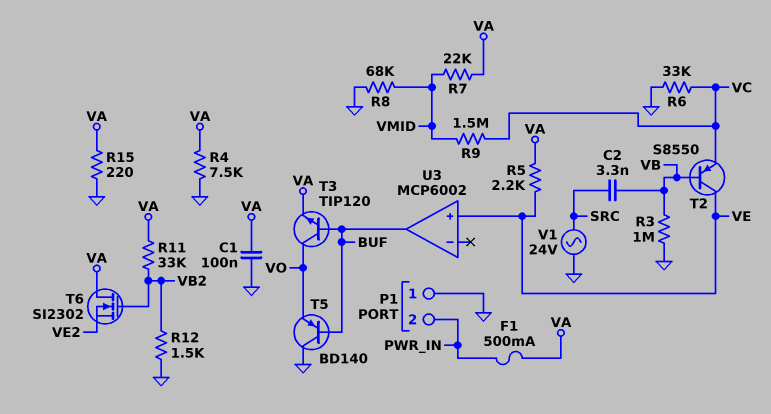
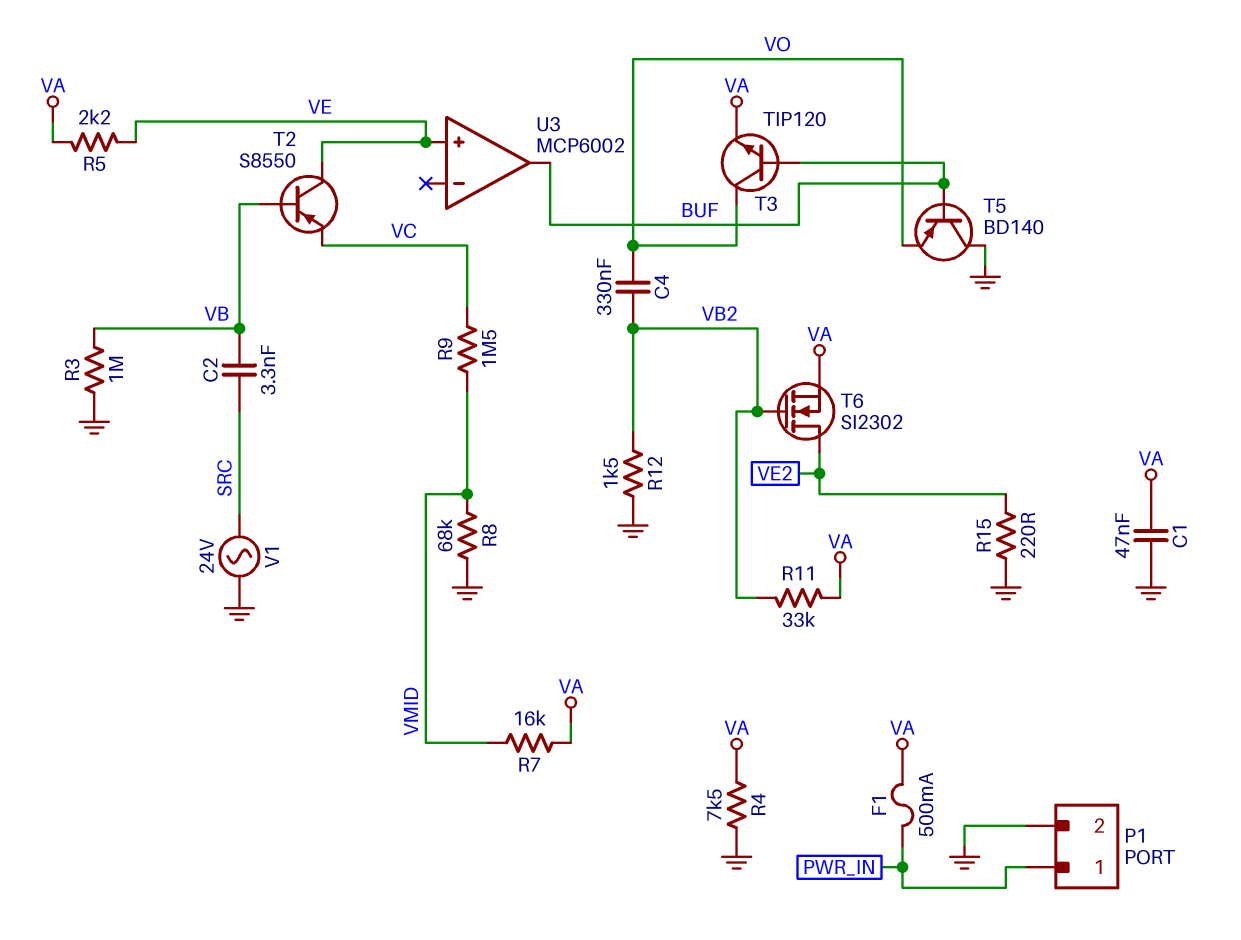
C1: 100nF (GND, VA) -> 47nF (GND, VA)
C4: none -> 330nF (VB2, VO)
P1 pin 1: GND -> PWR_IN
P1 pin 2: PWR_IN -> GND
R6: 33k (GND, VC) -> none
R7: 22k (VA, VMID) -> 16k (VA, VMID)
R15: 220 (GND, VA) -> 220 (GND, VE2)
T6: NMOS SI2302 (G VB2, D VA, S VE2) -> NMOS SI2302 (G VB2, D VE2, S VA)

